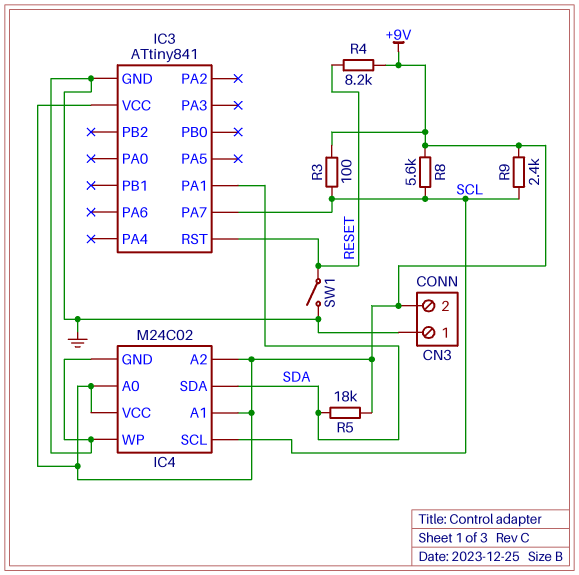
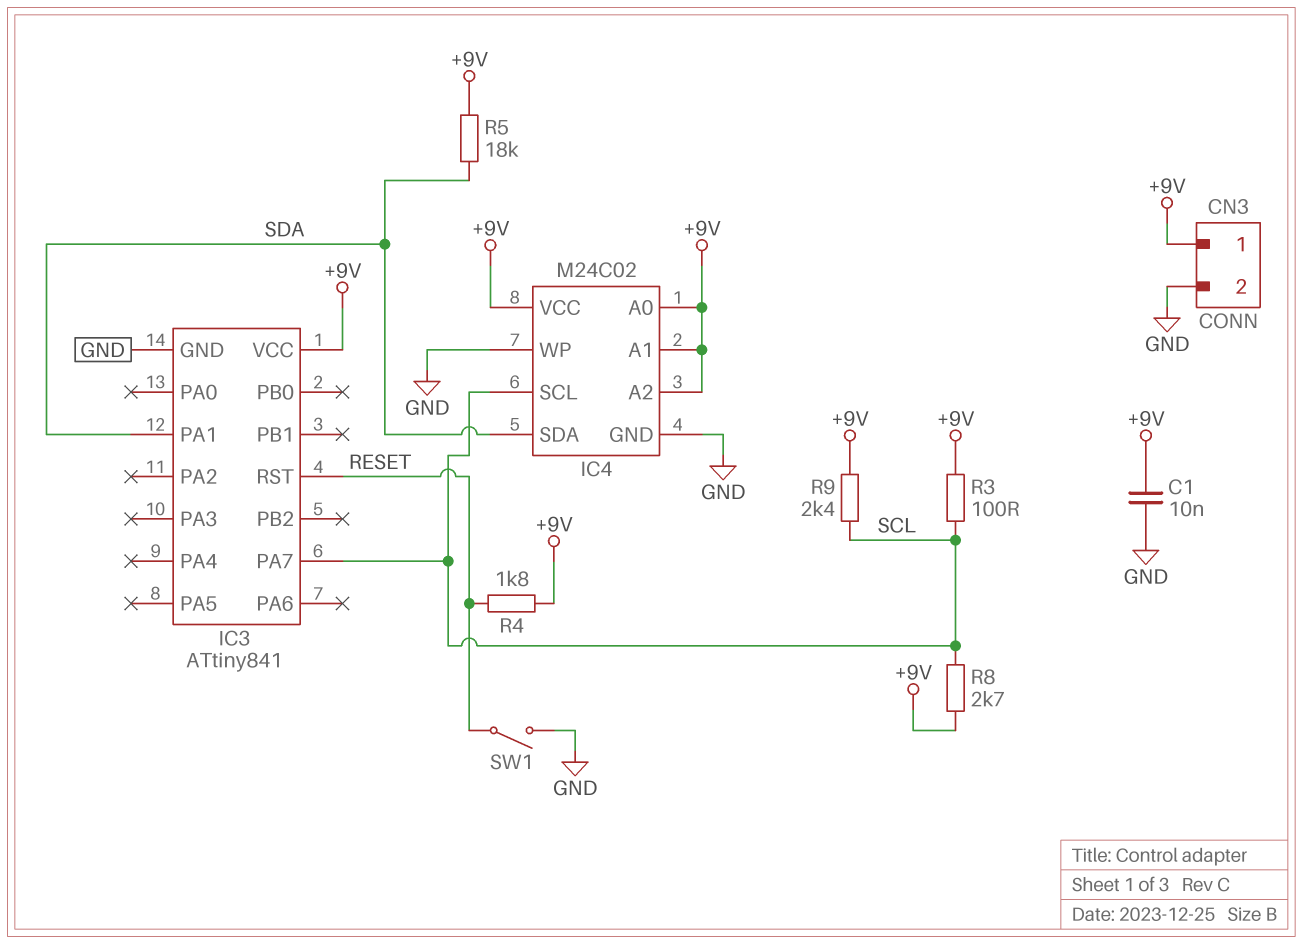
C1: none -> 10nF (+9V, GND)
CN3 pin 1: GND -> +9V
CN3 pin 2: +9V -> GND
R4: 8.2k (+9V, RESET) -> 1.8k (+9V, RESET)
R8: 5.6k (+9V, SCL) -> 2.7k (+9V, SCL)

